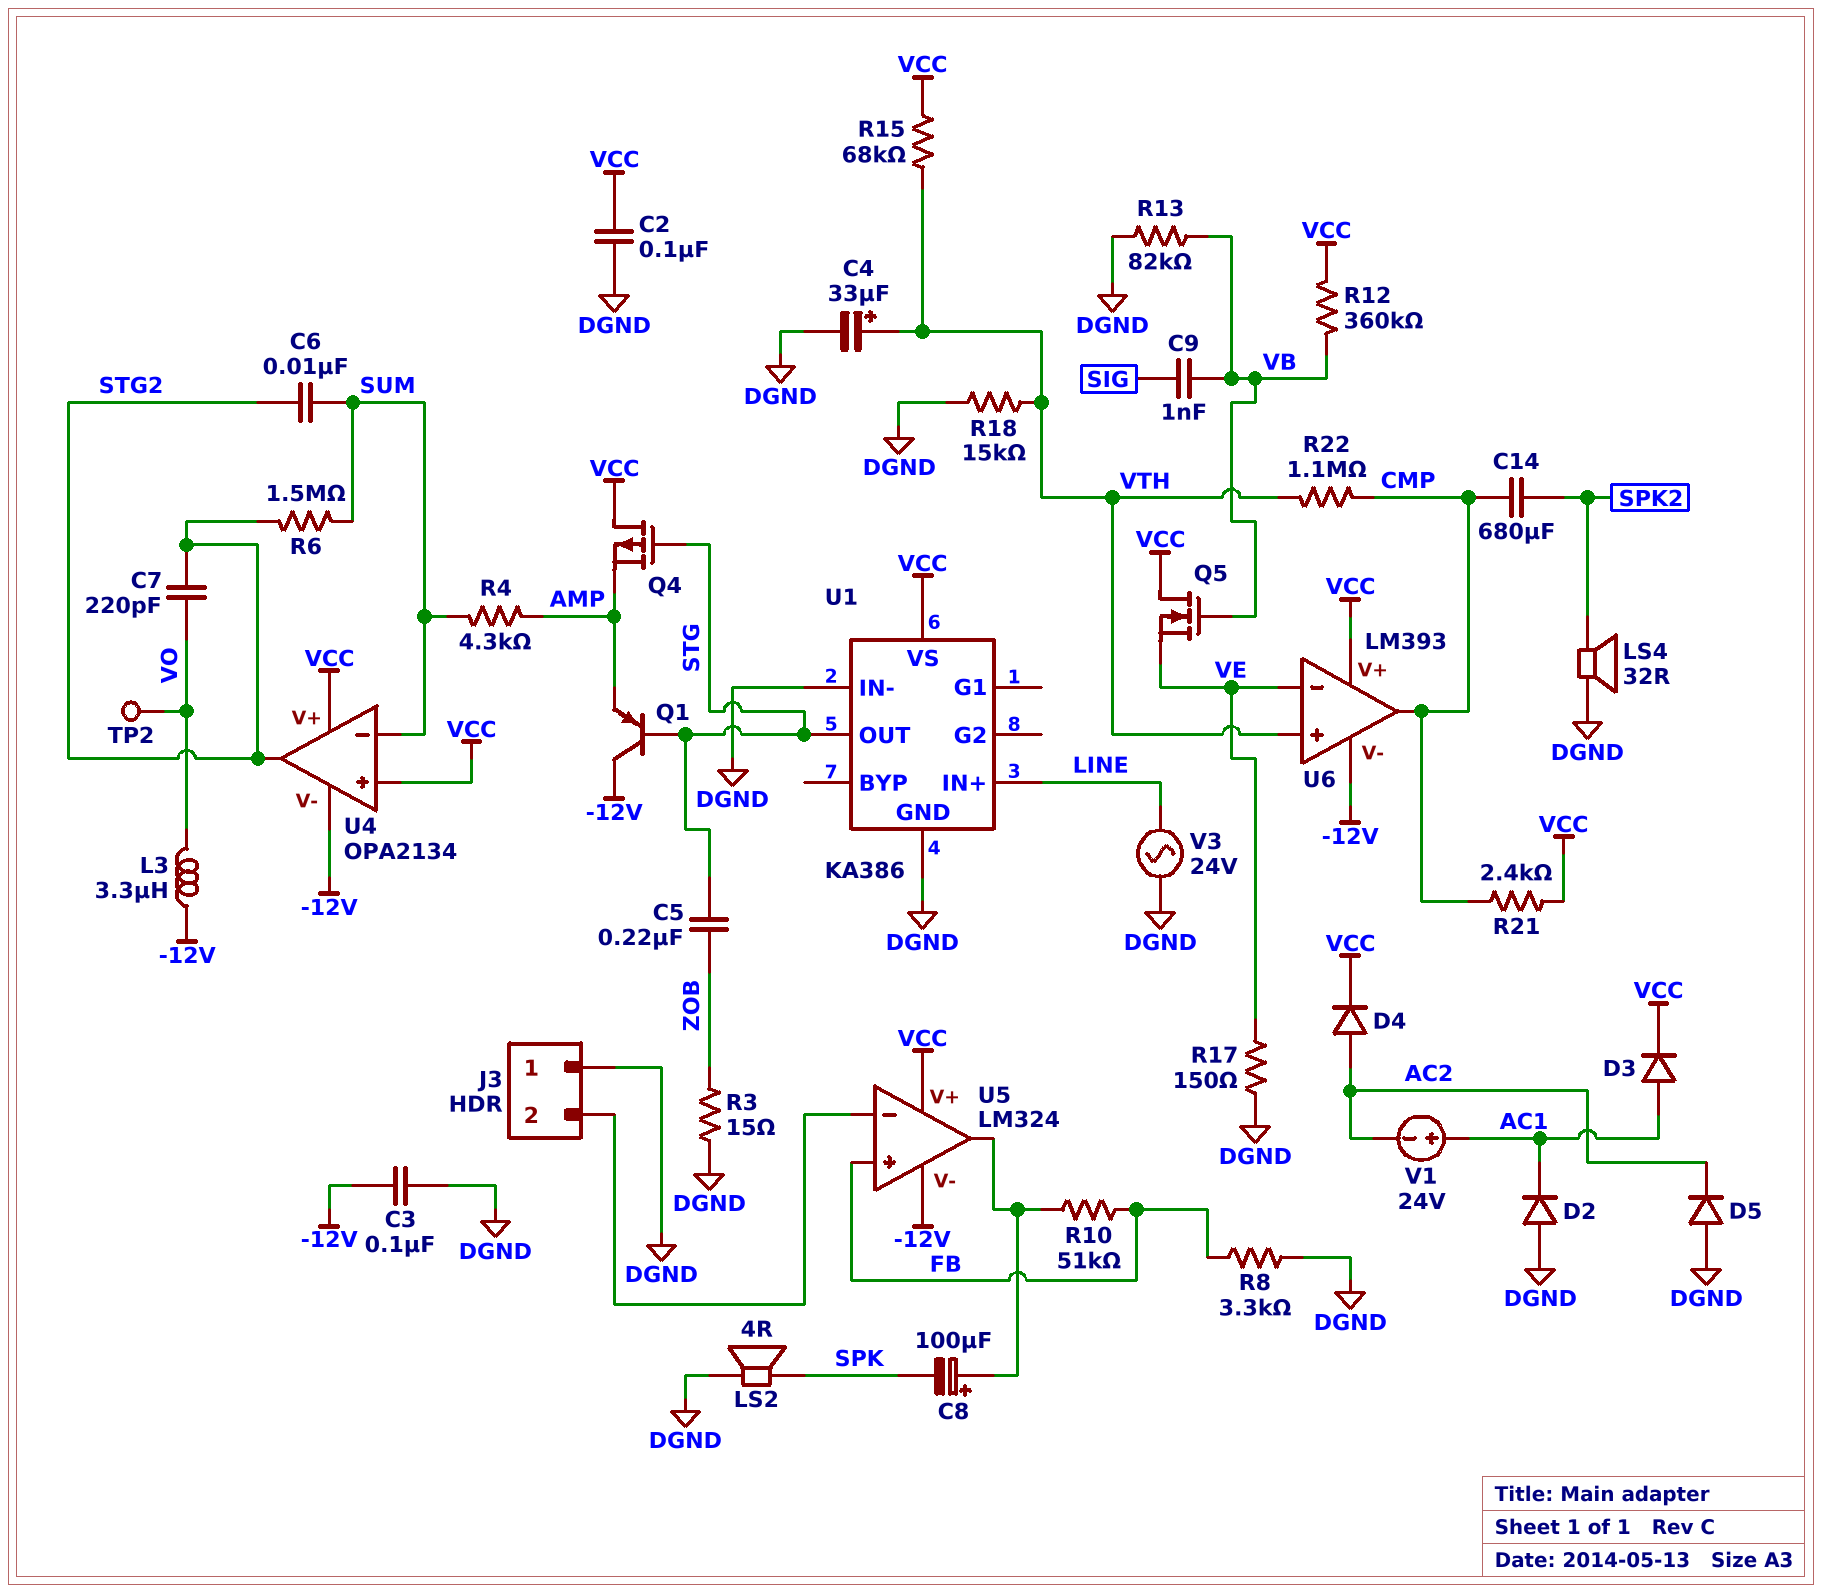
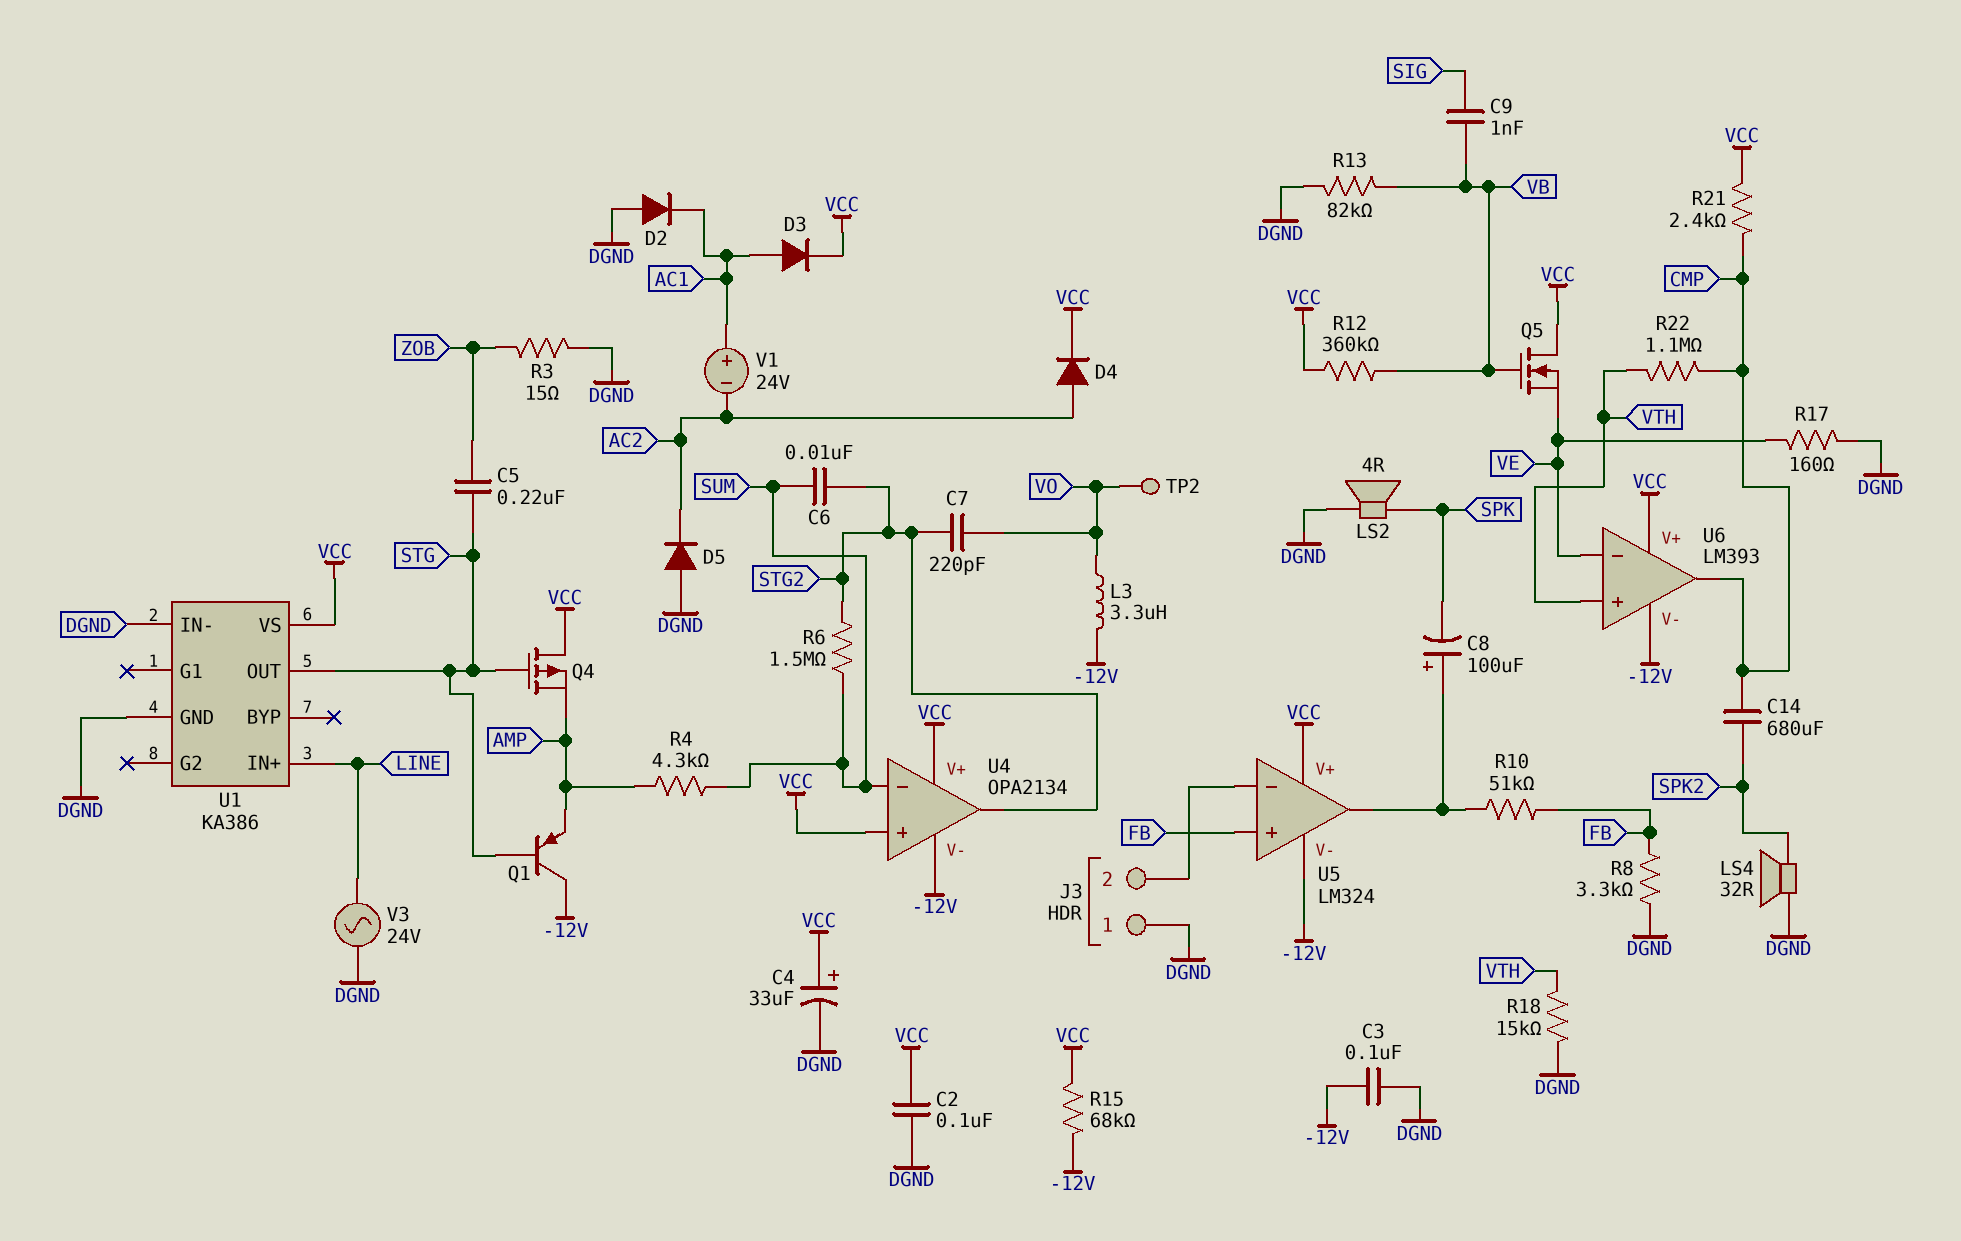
C4: 33uF (plus VTH, minus DGND) -> 33uF (plus VCC, minus DGND)
R15: 68k (VCC, VTH) -> 68k (-12V, VCC)
R17: 150 (DGND, VE) -> 160 (DGND, VE)

